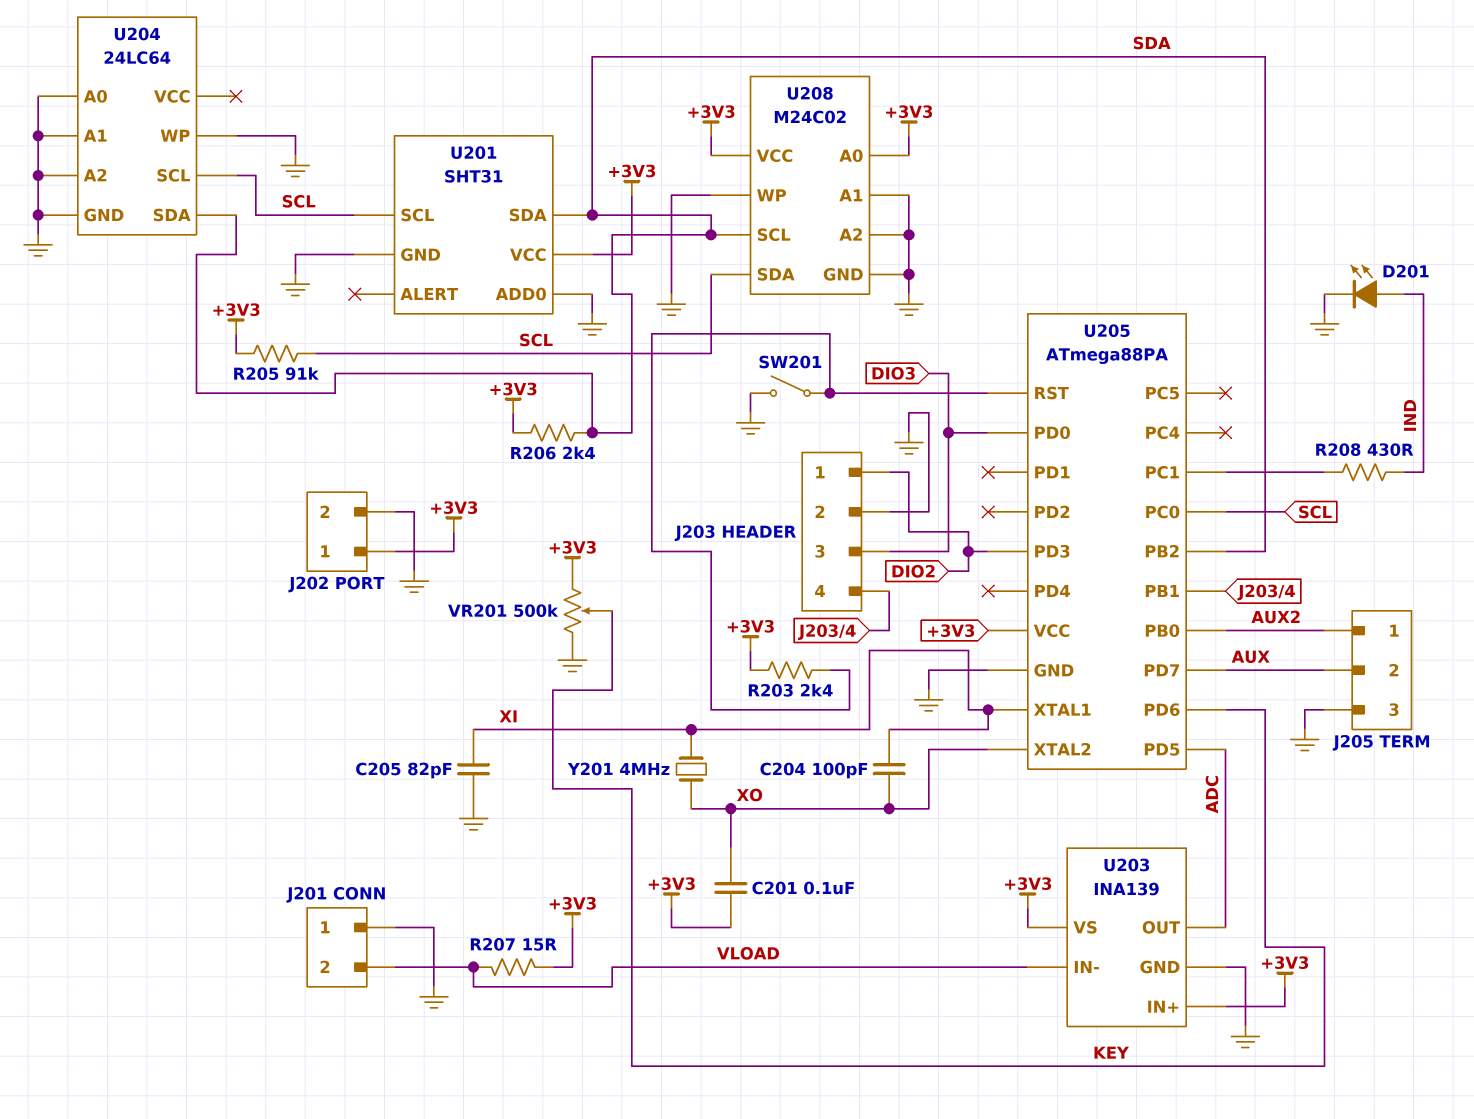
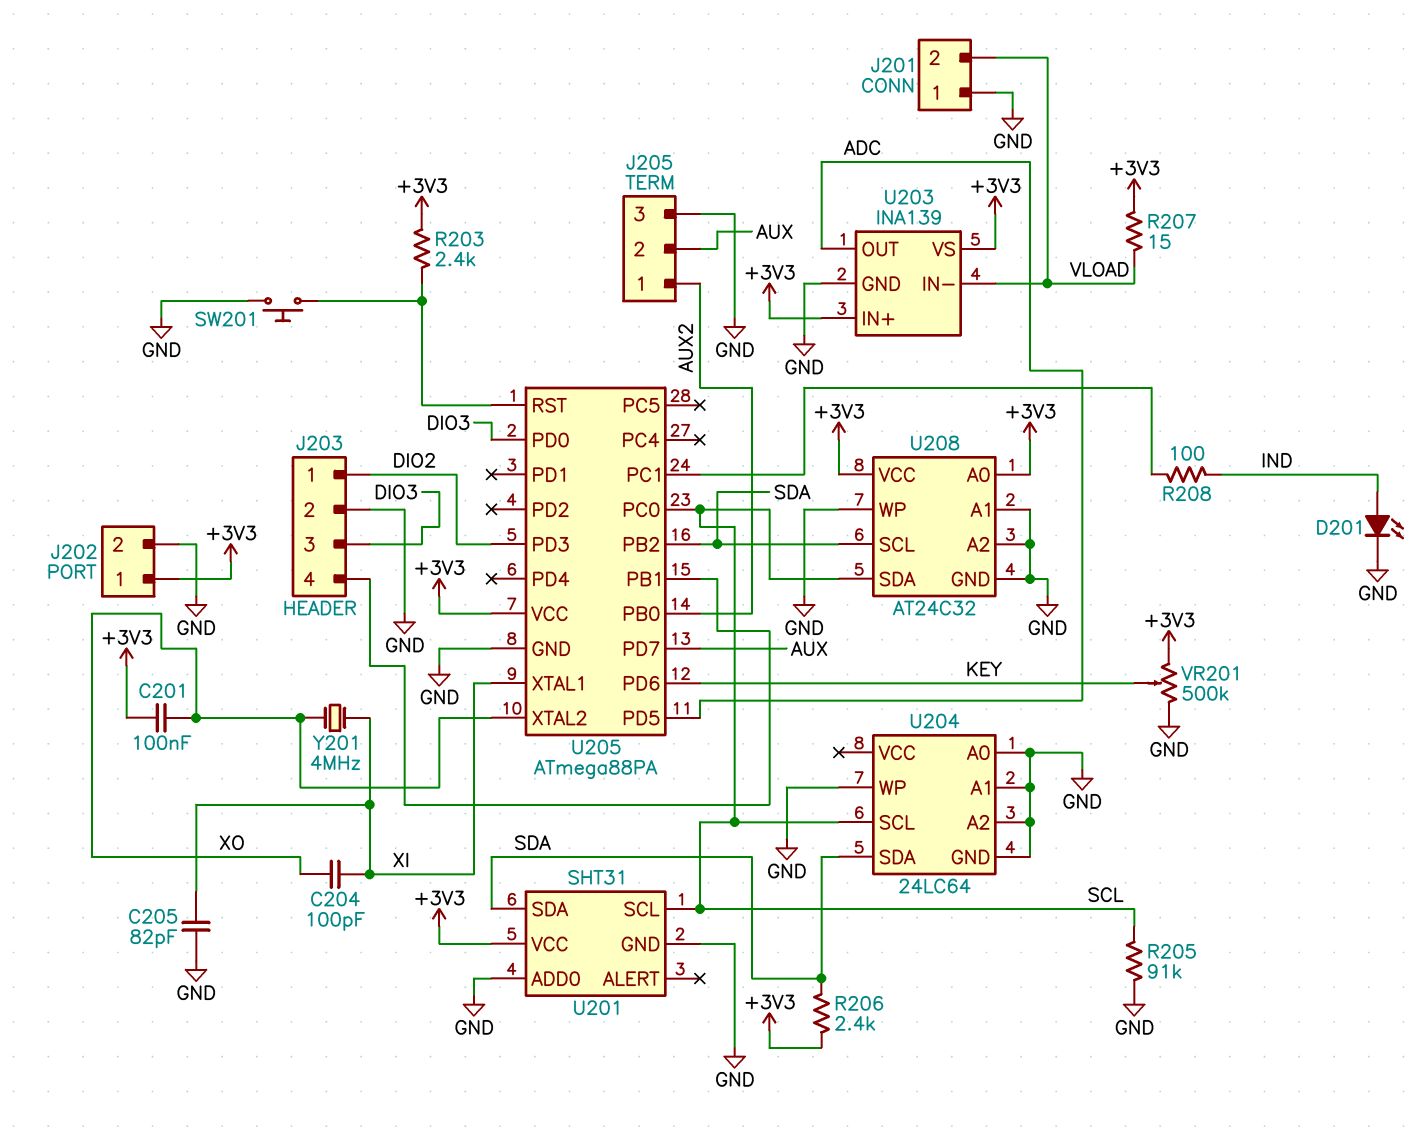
R205: 91k (+3V3, SCL) -> 91k (GND, SCL)
R208: 430 (IND, U205/PC1) -> 100 (IND, U205/PC1)
SW201: switch (GND, U205/RST) -> button (GND, U205/RST)
U208: M24C02 -> AT24C32

